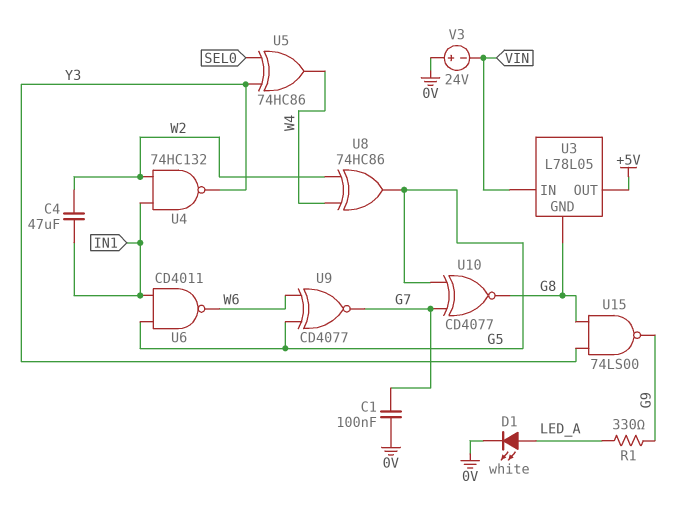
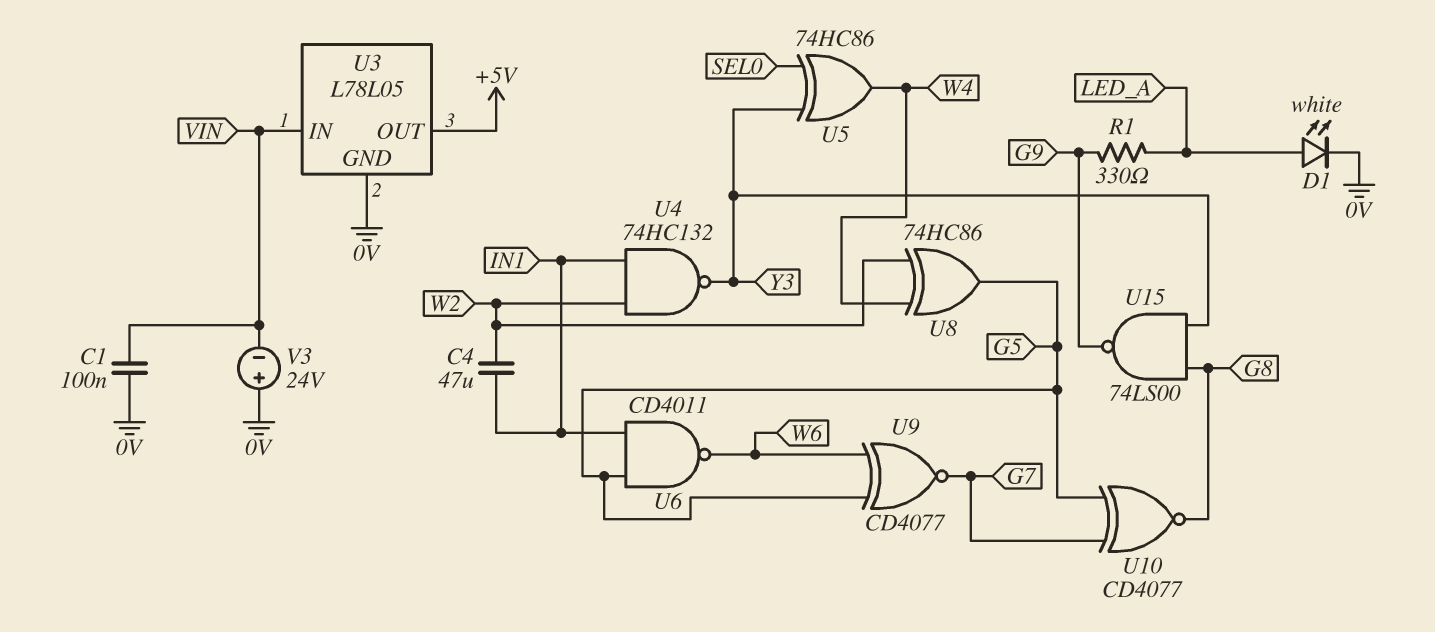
C1: 100nF (0V, G7) -> 100nF (0V, VIN)
U3 pin GND: G8 -> 0V

